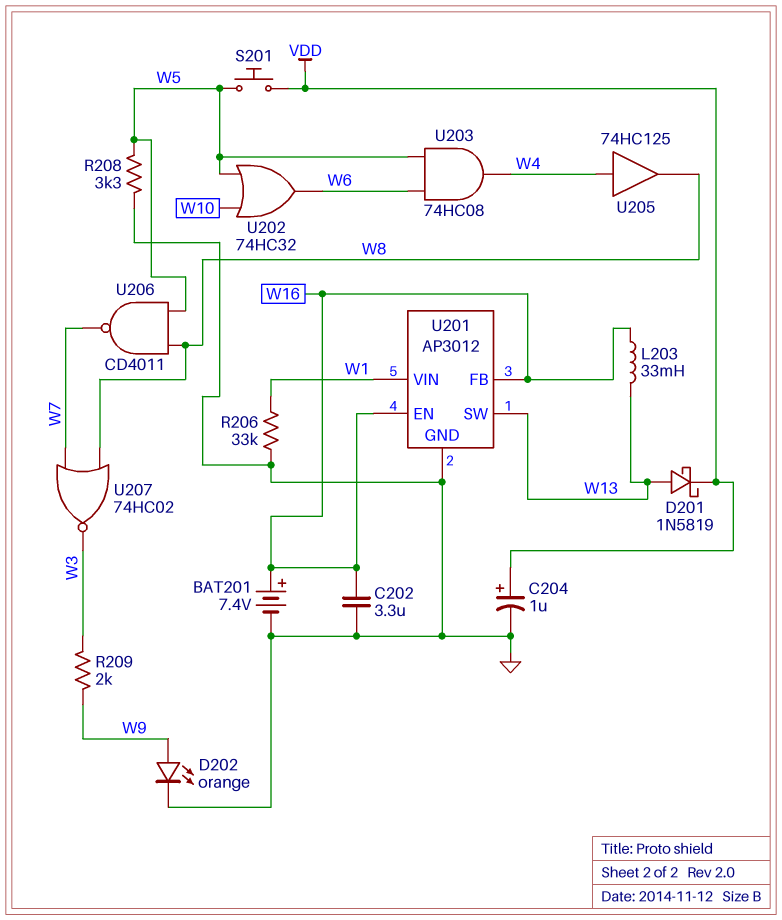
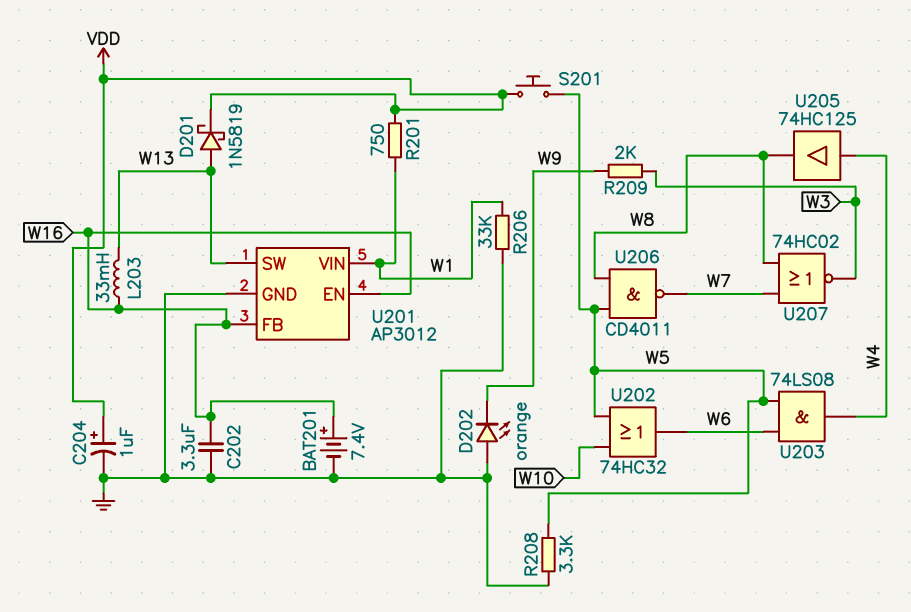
D202: LED orange (A W9, K GND) -> LED orange (A GND, K W9)
R201: none -> 750 (VDD, W1)
U203: AND 74HC08 (in W5, in W6, out W4) -> AND 74LS08 (in W5, in W6, out W4)

